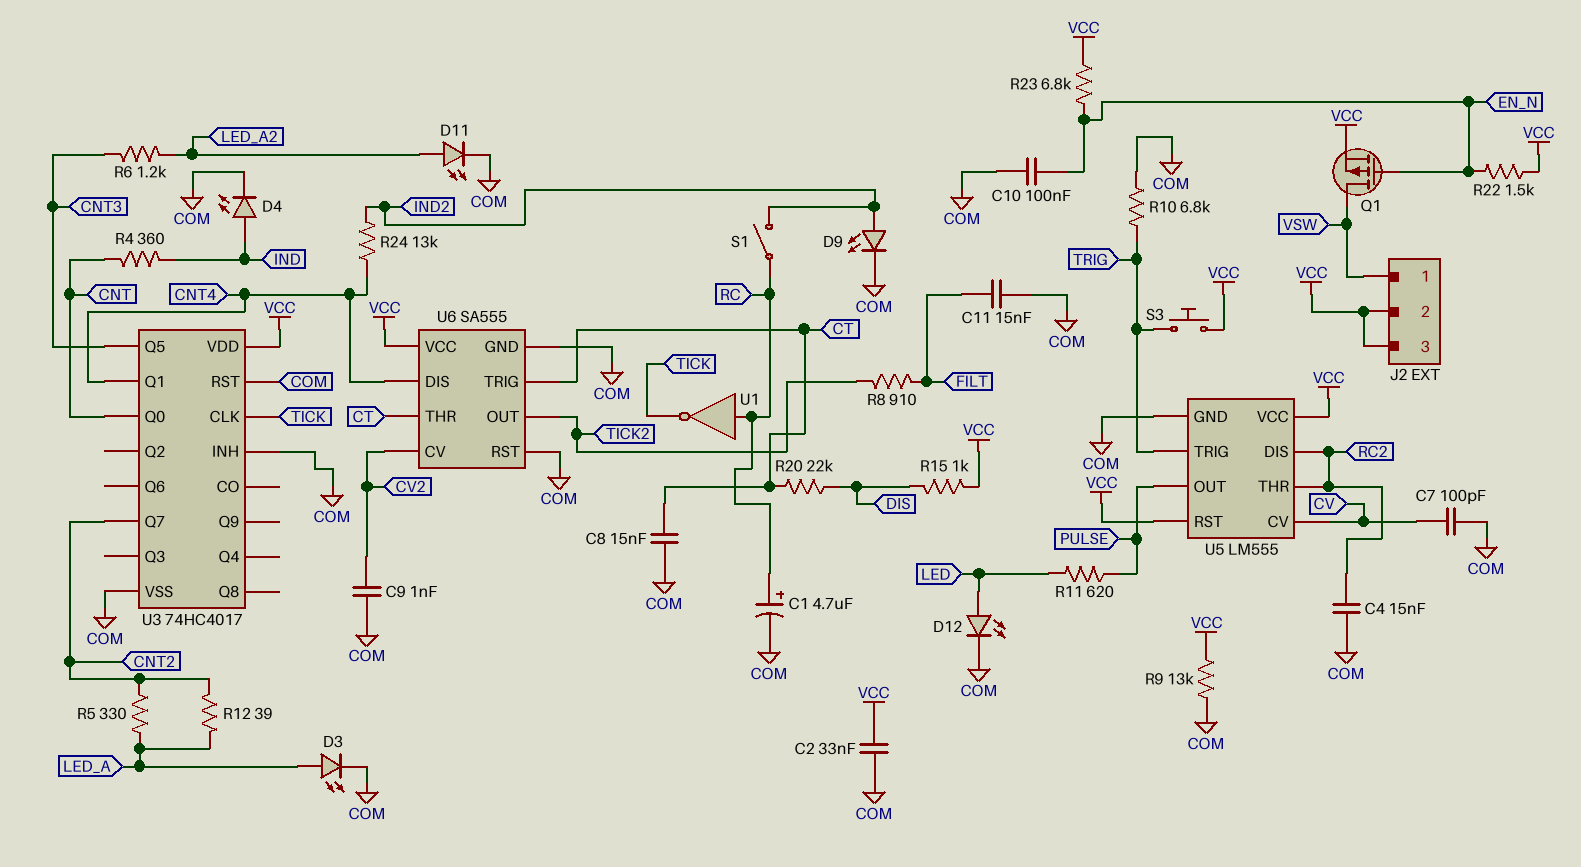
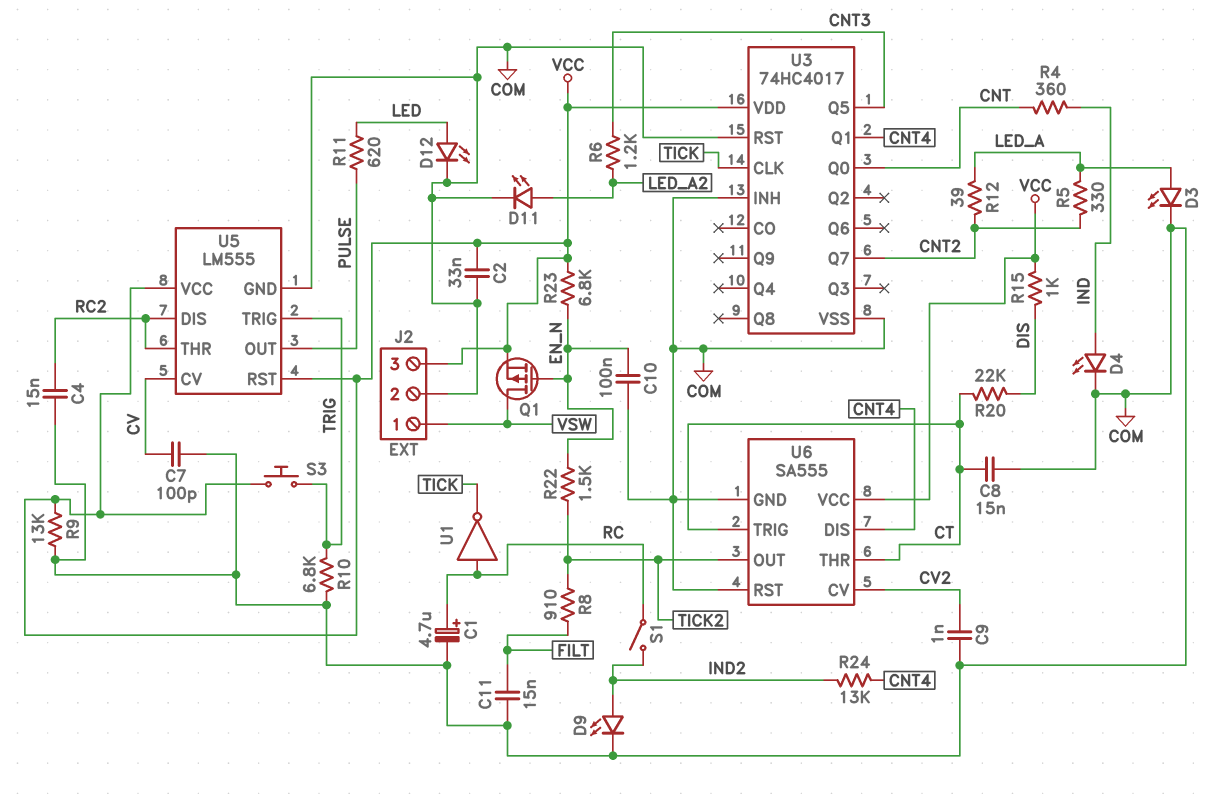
J2 pin 2: VCC -> COM
R22: 1.5k (EN_N, VCC) -> 1.5k (EN_N, TICK2)

